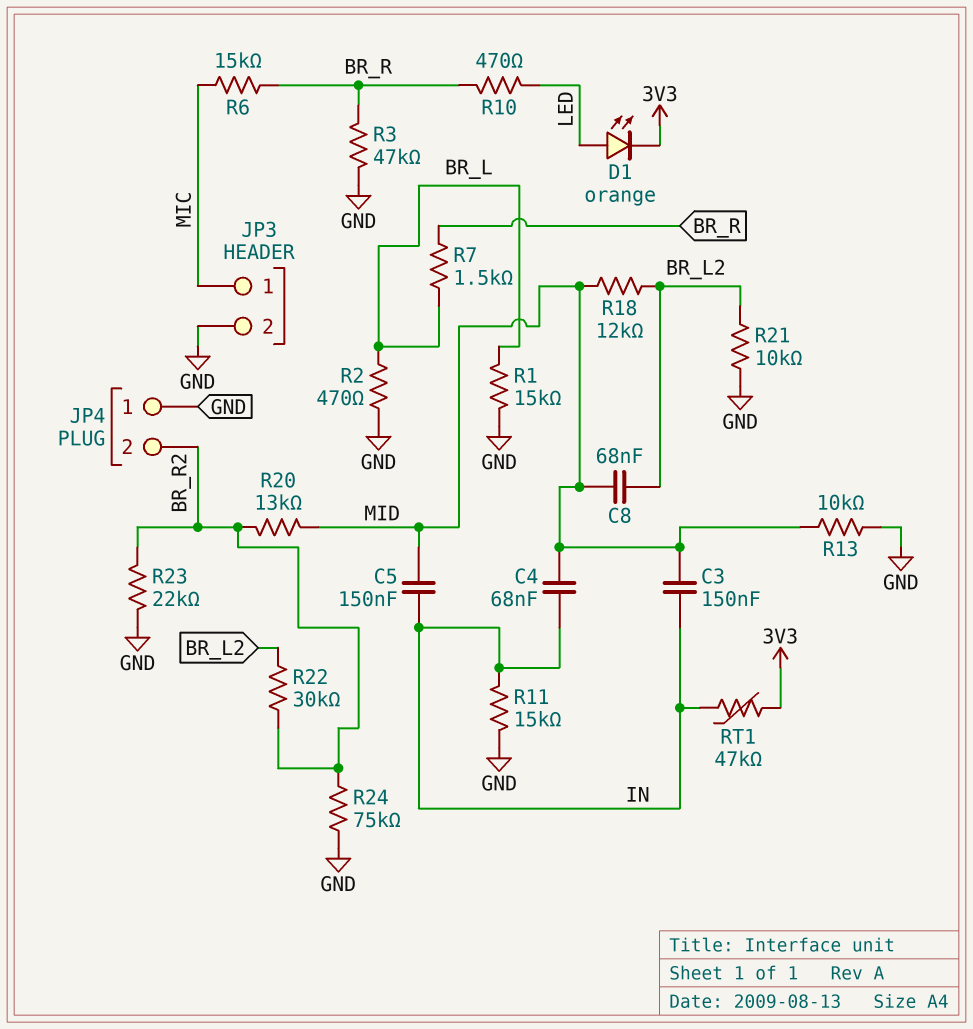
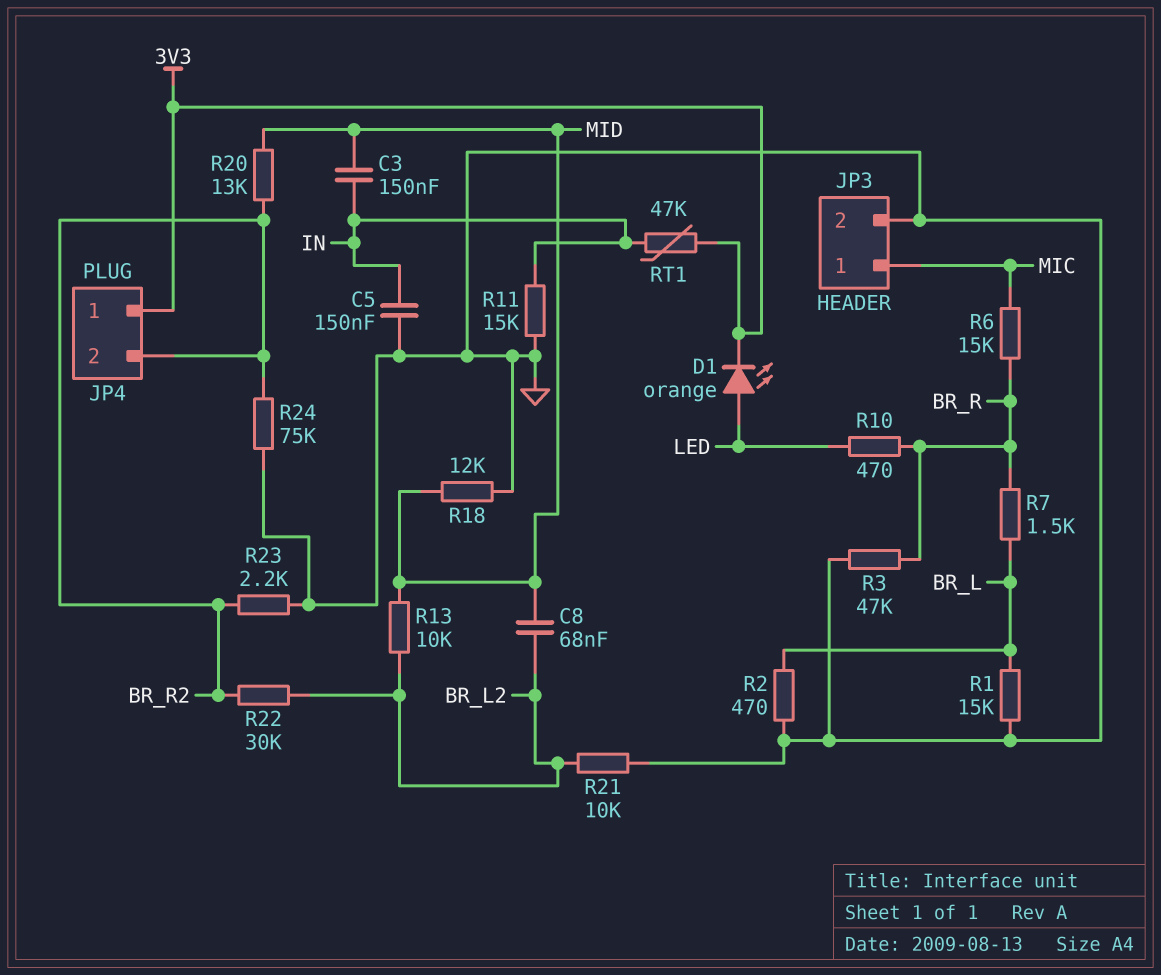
C4: 68nF (IN, MID) -> none
C5: 150nF (IN, MID) -> 150nF (GND, IN)
JP4 pin 1: GND -> 3V3
R13: 10k (GND, MID) -> 10k (BR_L2, MID)
R18: 12k (BR_L2, MID) -> 12k (GND, MID)
R23: 22k (BR_R2, GND) -> 2.2k (BR_R2, GND)

